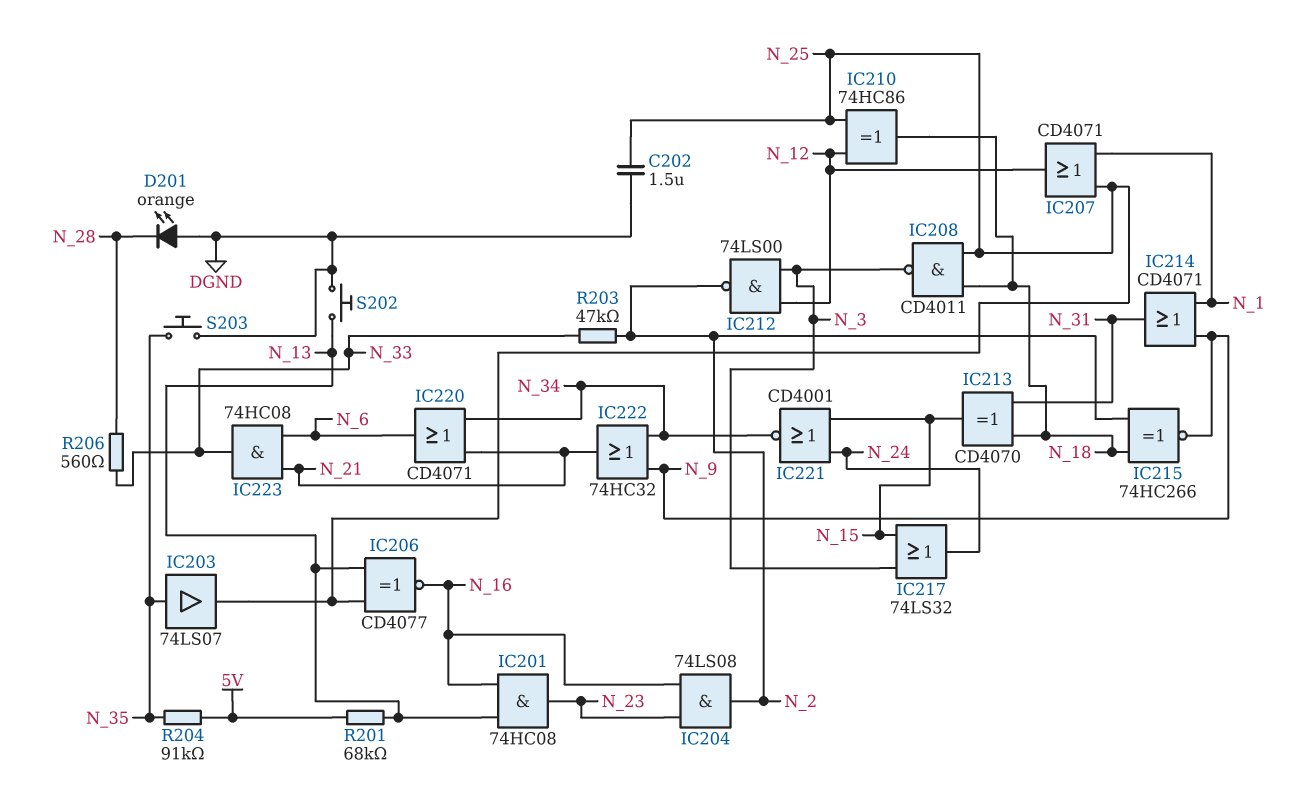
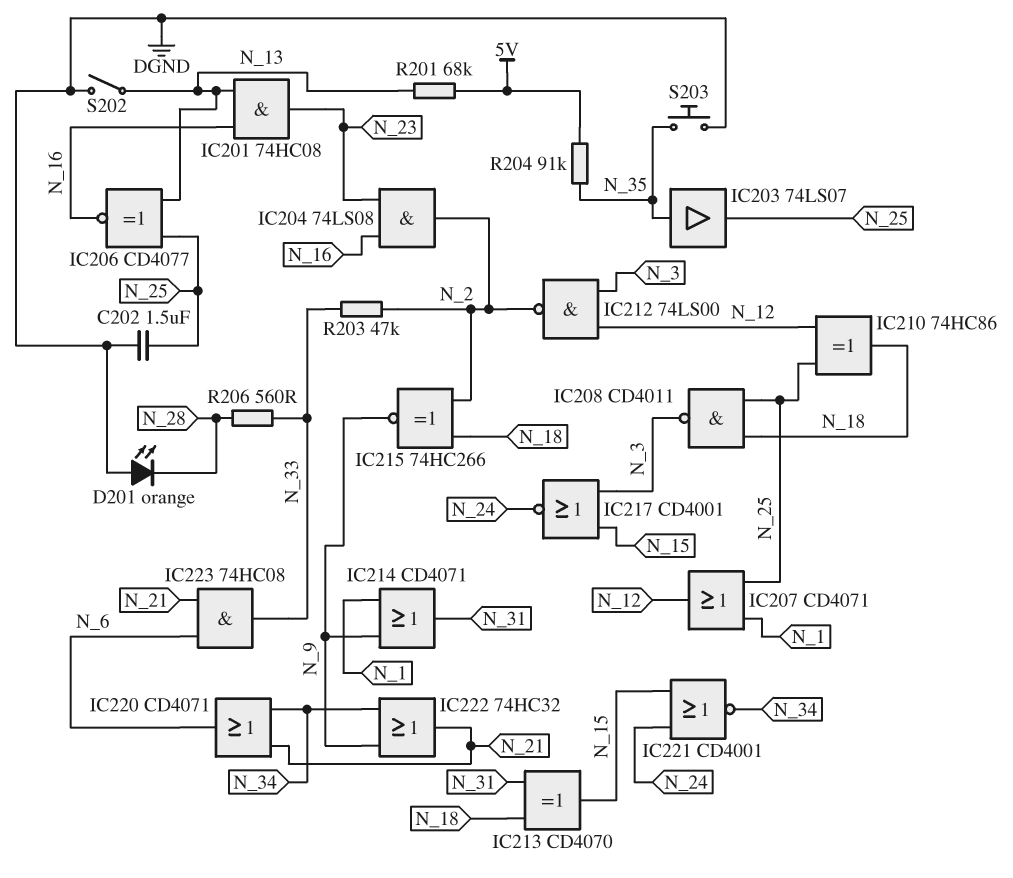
IC217: OR 74LS32 (in N_3, in N_15, out N_24) -> NOR CD4001 (in N_3, in N_15, out N_24)
S202: button (DGND, N_13) -> switch (DGND, N_13)

